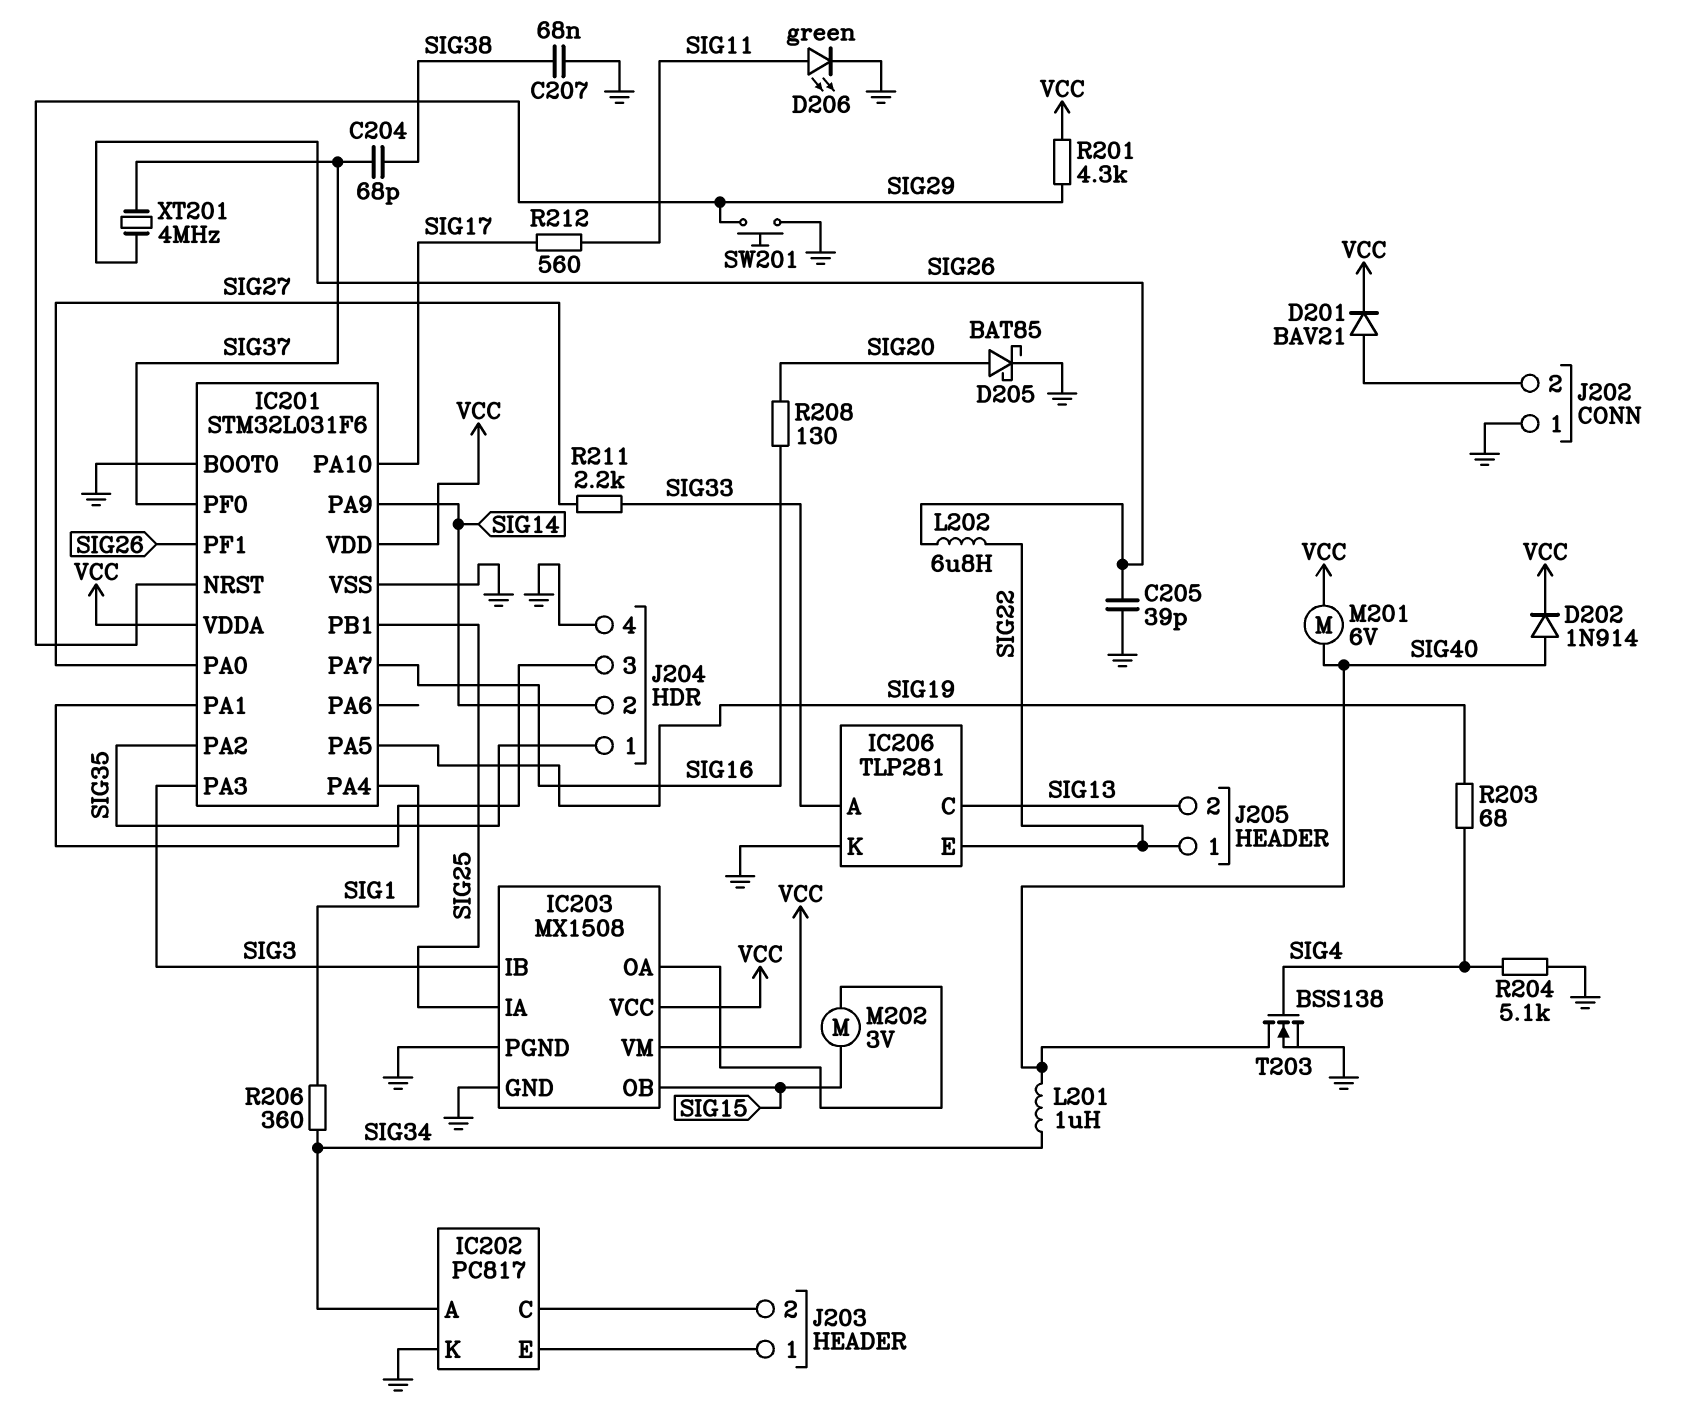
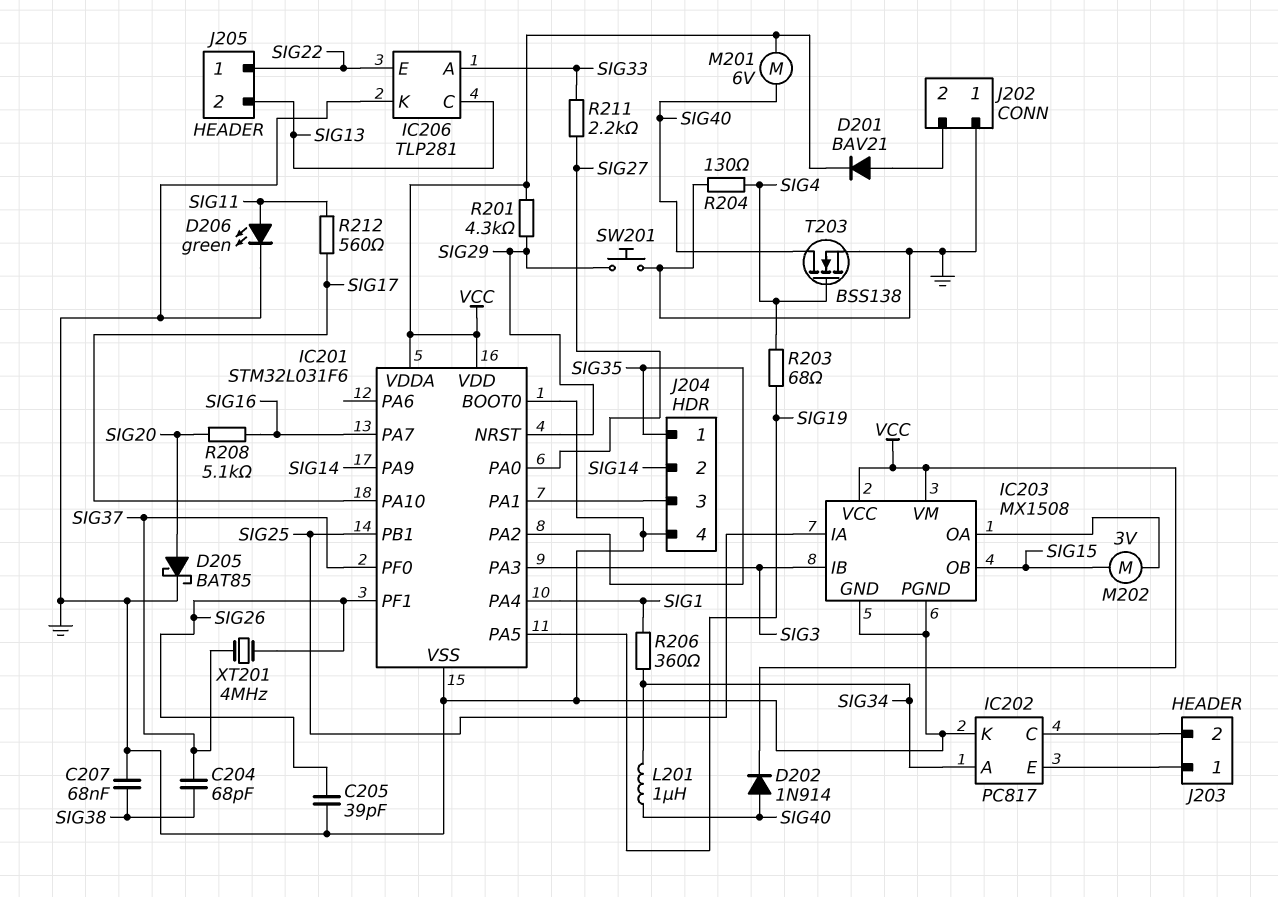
L202: 6.8uH (SIG22, SIG26) -> none
R204: 5.1k (GND, SIG4) -> 130 (GND, SIG4)
R208: 130 (SIG16, SIG20) -> 5.1k (SIG16, SIG20)

